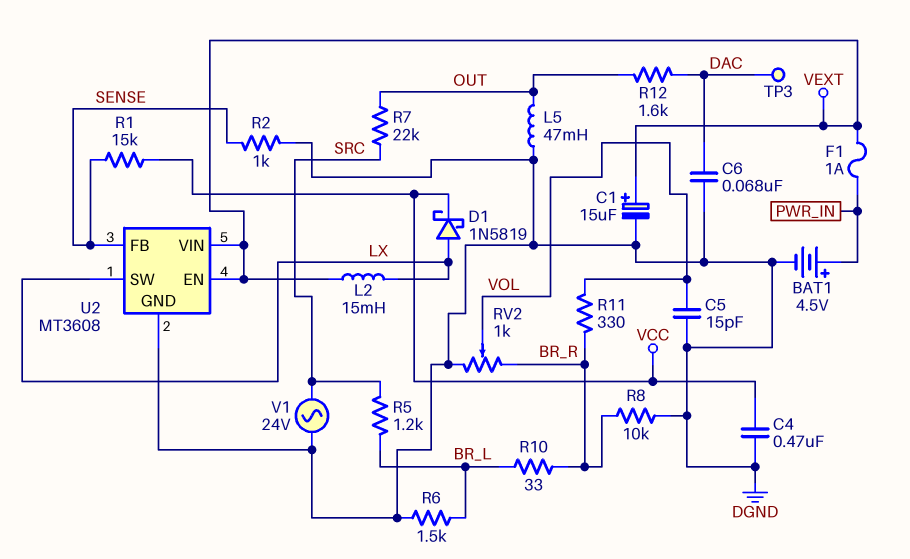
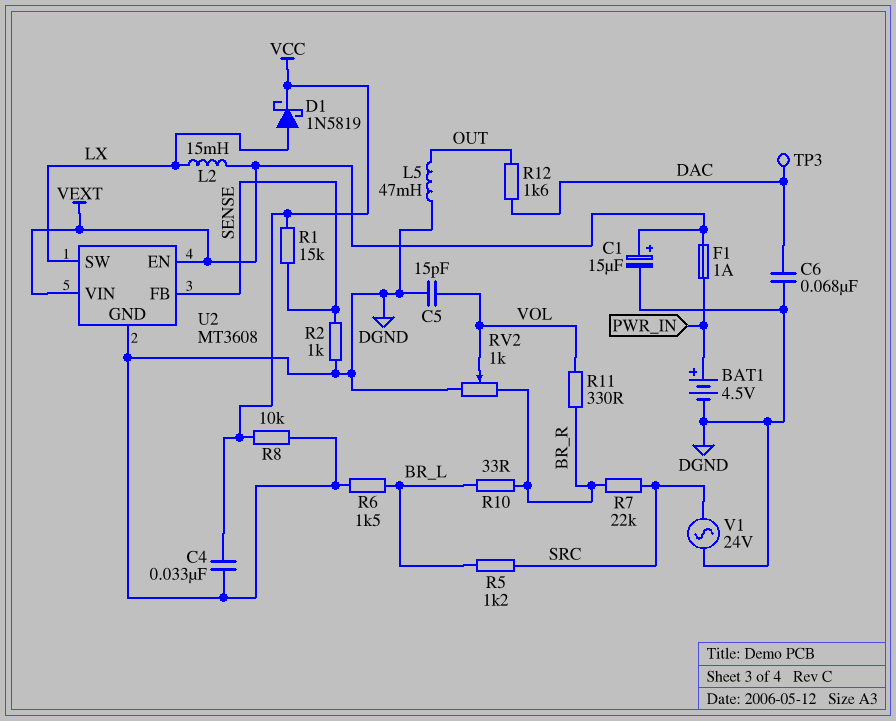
C4: 470nF (DGND, VCC) -> 33nF (DGND, VCC)
R7: 22k (OUT, SRC) -> 22k (BR_R, SRC)
R8: 10k (BR_R, DGND) -> 10k (DGND, VCC)

